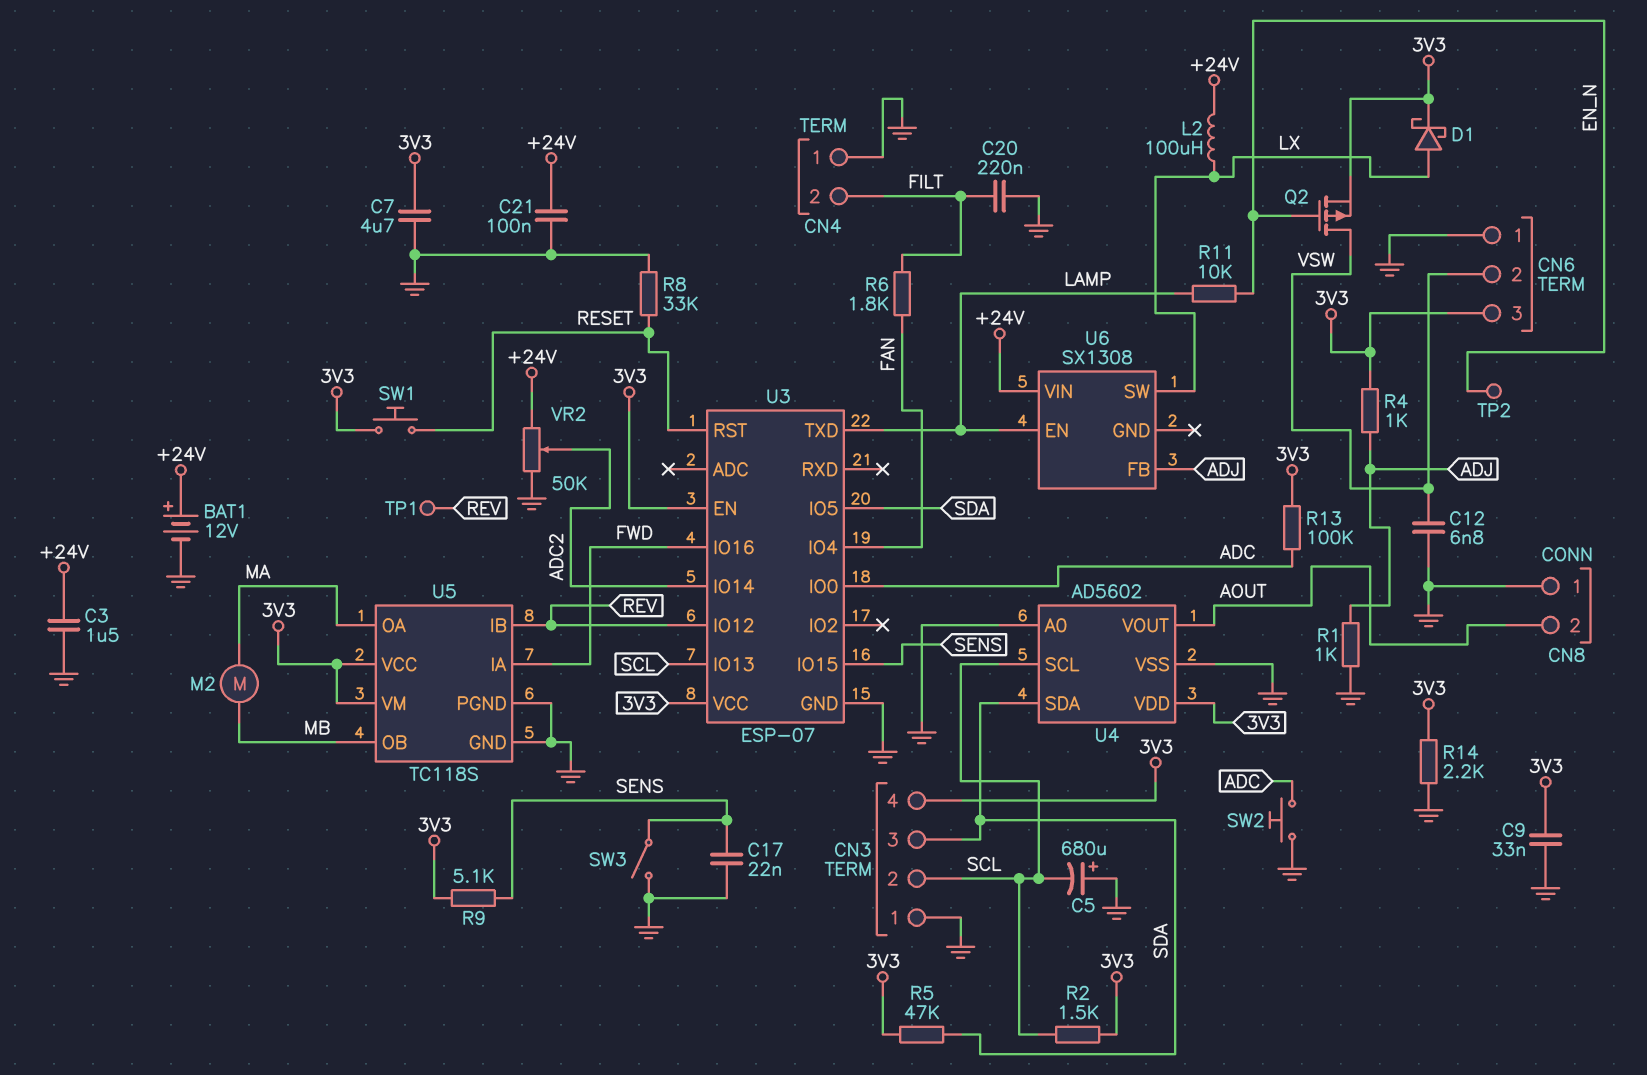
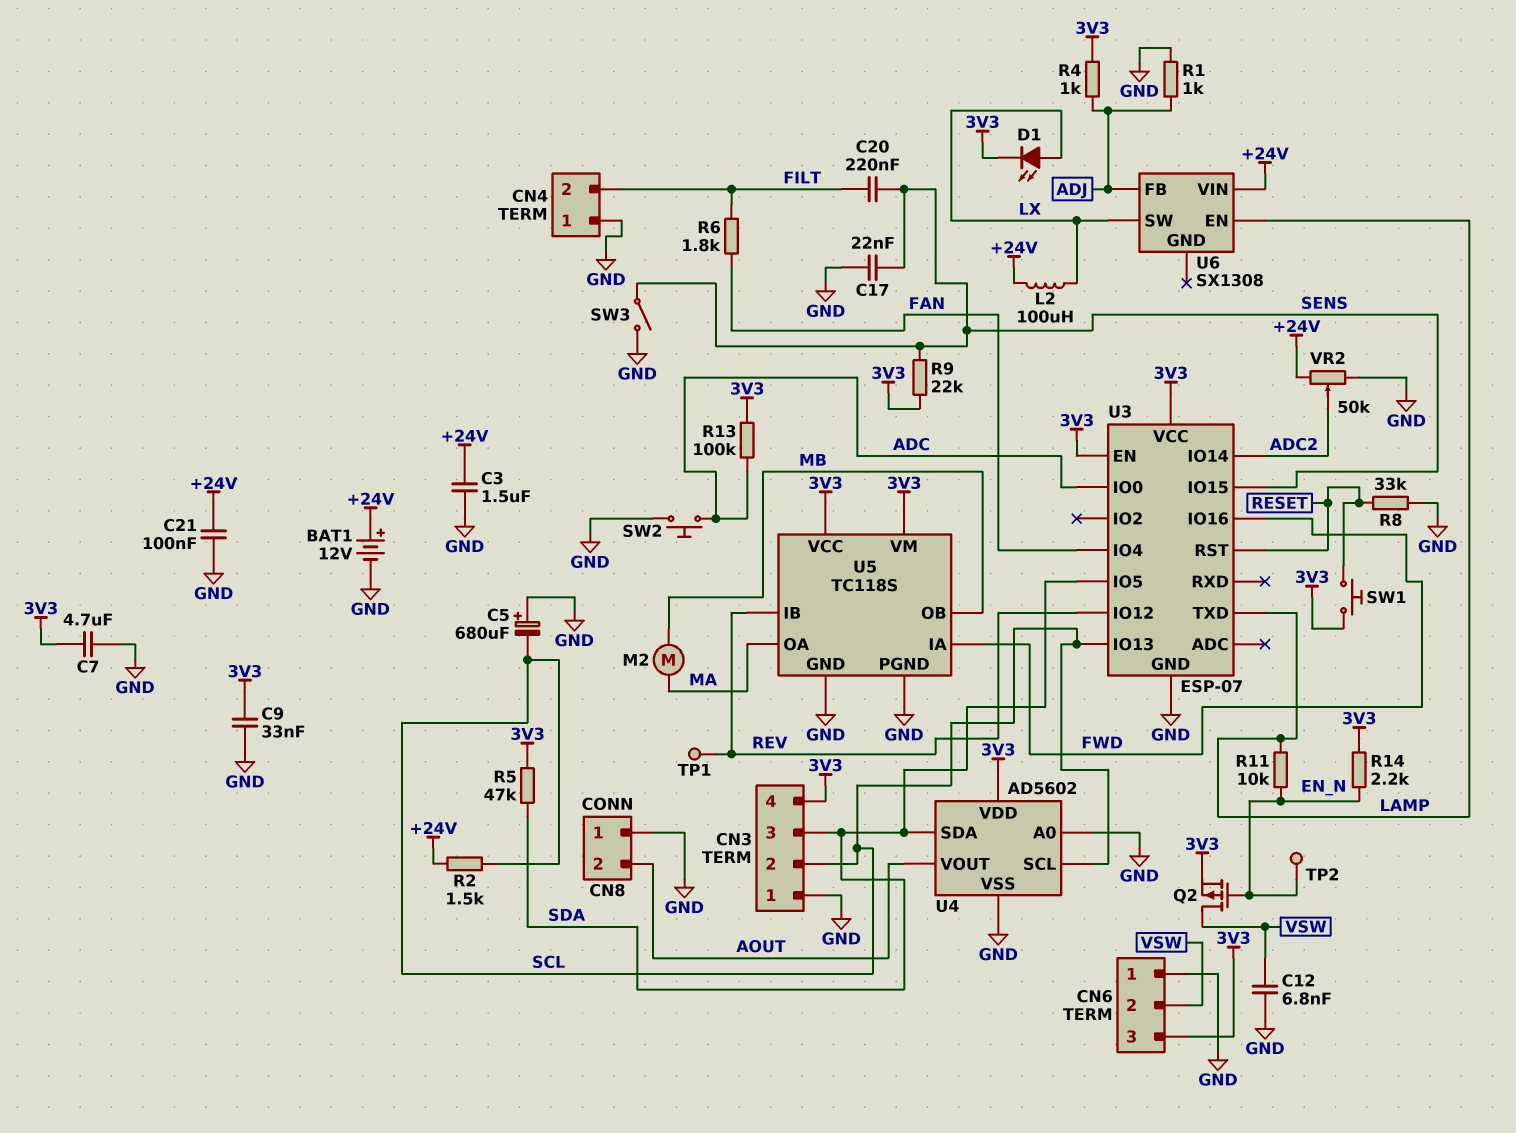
C20: 220nF (FILT, GND) -> 220nF (FILT, SENS)
D1: schottky (A LX, K 3V3) -> LED (A LX, K 3V3)
R2: 1.5k (3V3, SCL) -> 1.5k (+24V, SCL)
R9: 5.1k (3V3, SENS) -> 22k (3V3, SENS)
R14: 2.2k (3V3, GND) -> 2.2k (3V3, EN_N)

